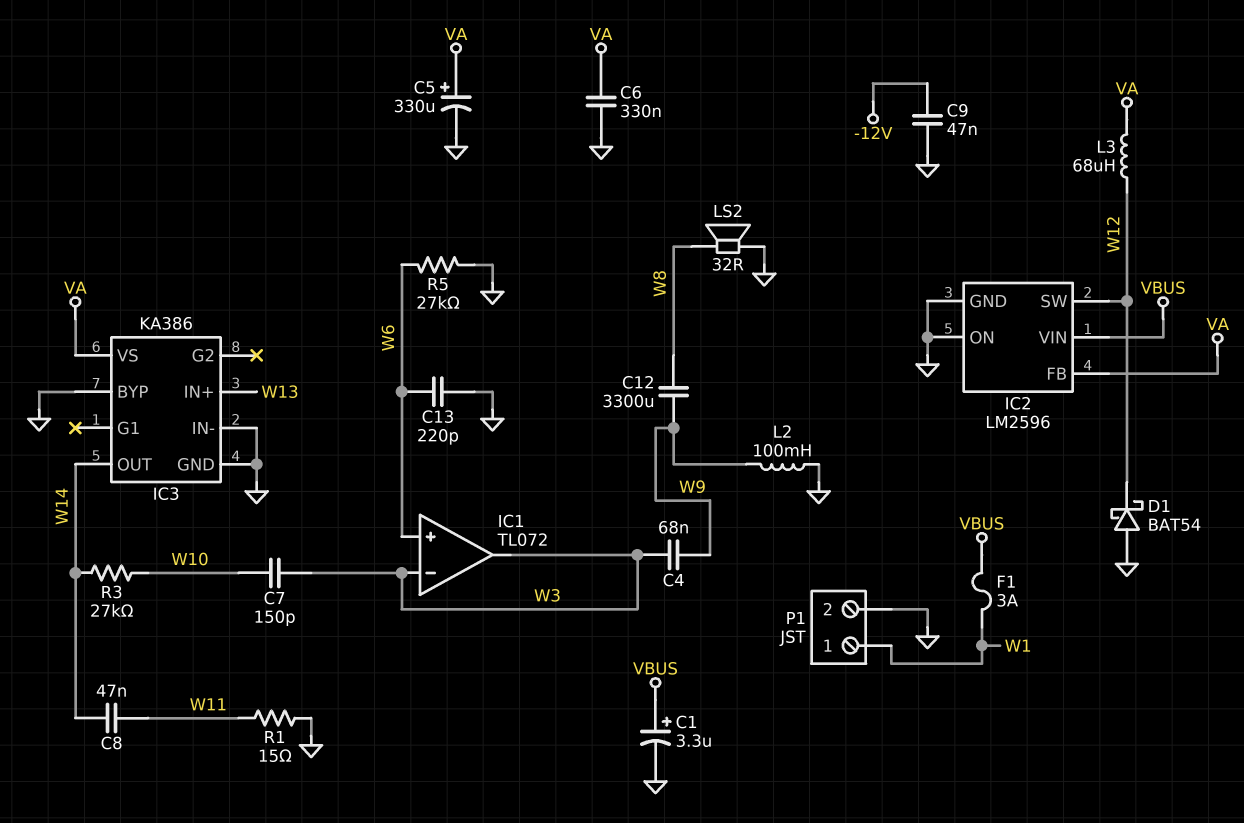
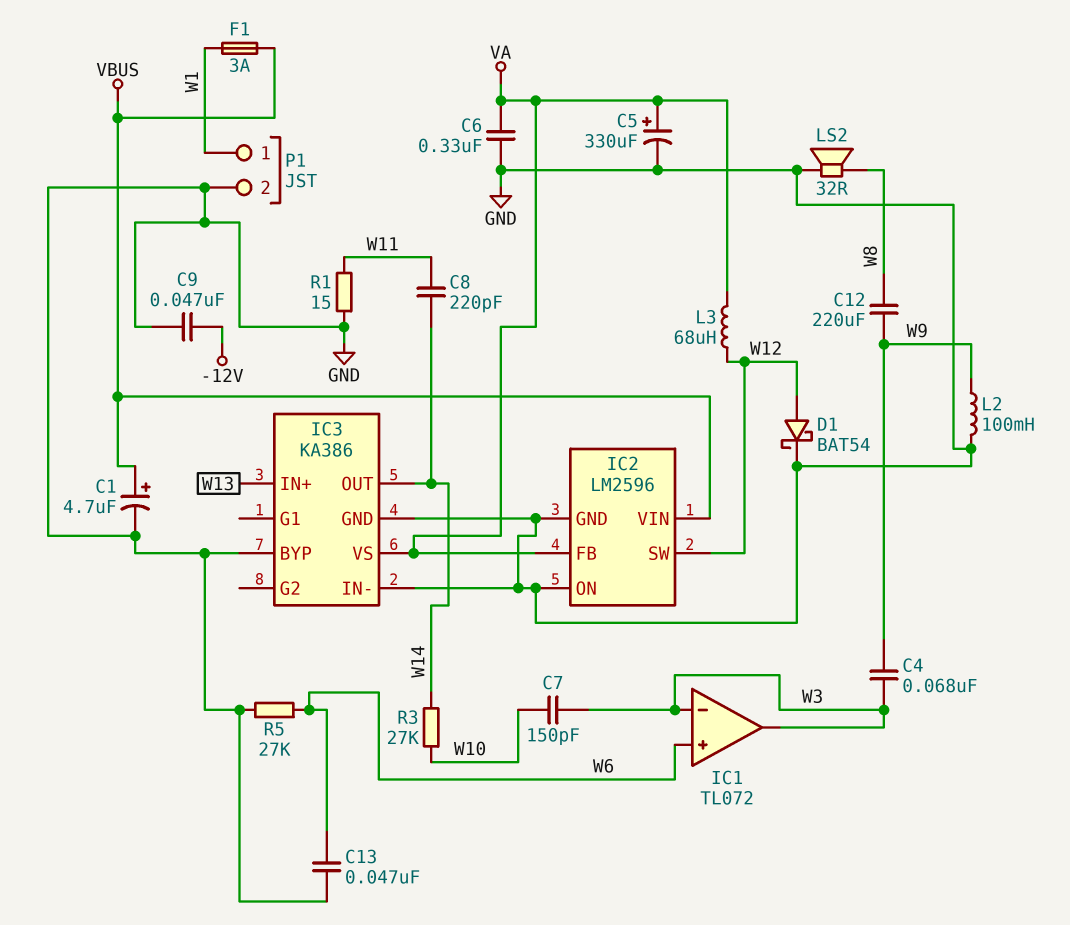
C1: 3.3uF (plus VBUS, minus GND) -> 4.7uF (plus VBUS, minus GND)
C8: 47nF (W11, W14) -> 220pF (W11, W14)
C12: 3300uF (W8, W9) -> 220uF (W8, W9)
C13: 220pF (GND, W6) -> 47nF (GND, W6)
D1: schottky BAT54 (A GND, K W12) -> schottky BAT54 (A W12, K GND)

